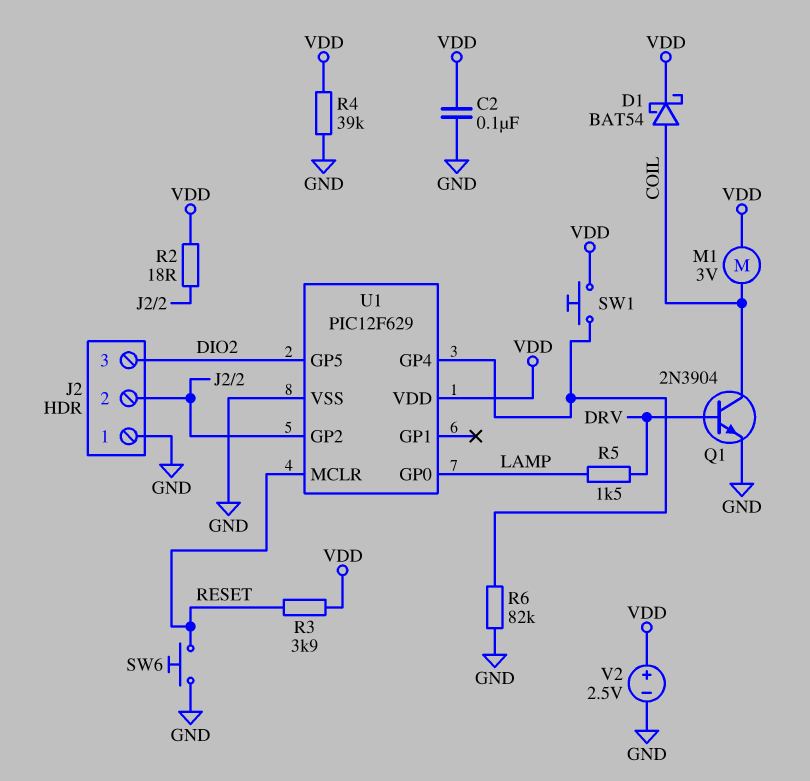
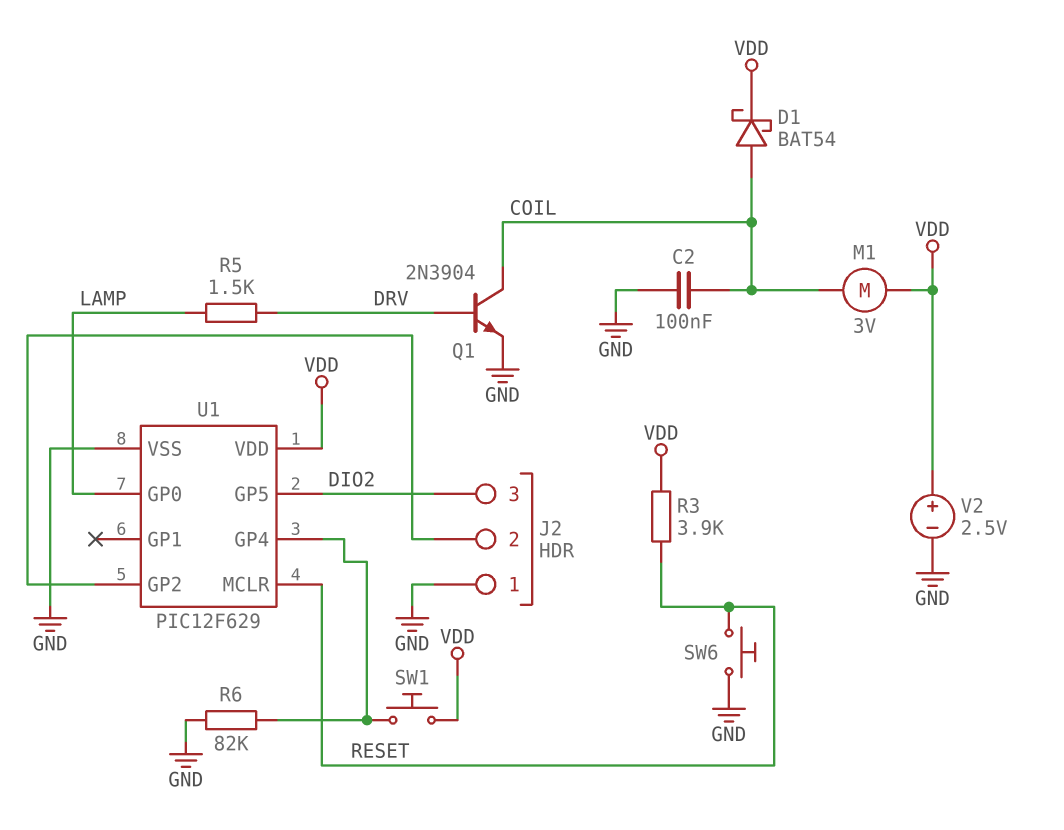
C2: 100nF (GND, VDD) -> 100nF (COIL, GND)
R2: 18 (J2/2, VDD) -> none
R4: 39k (GND, VDD) -> none

